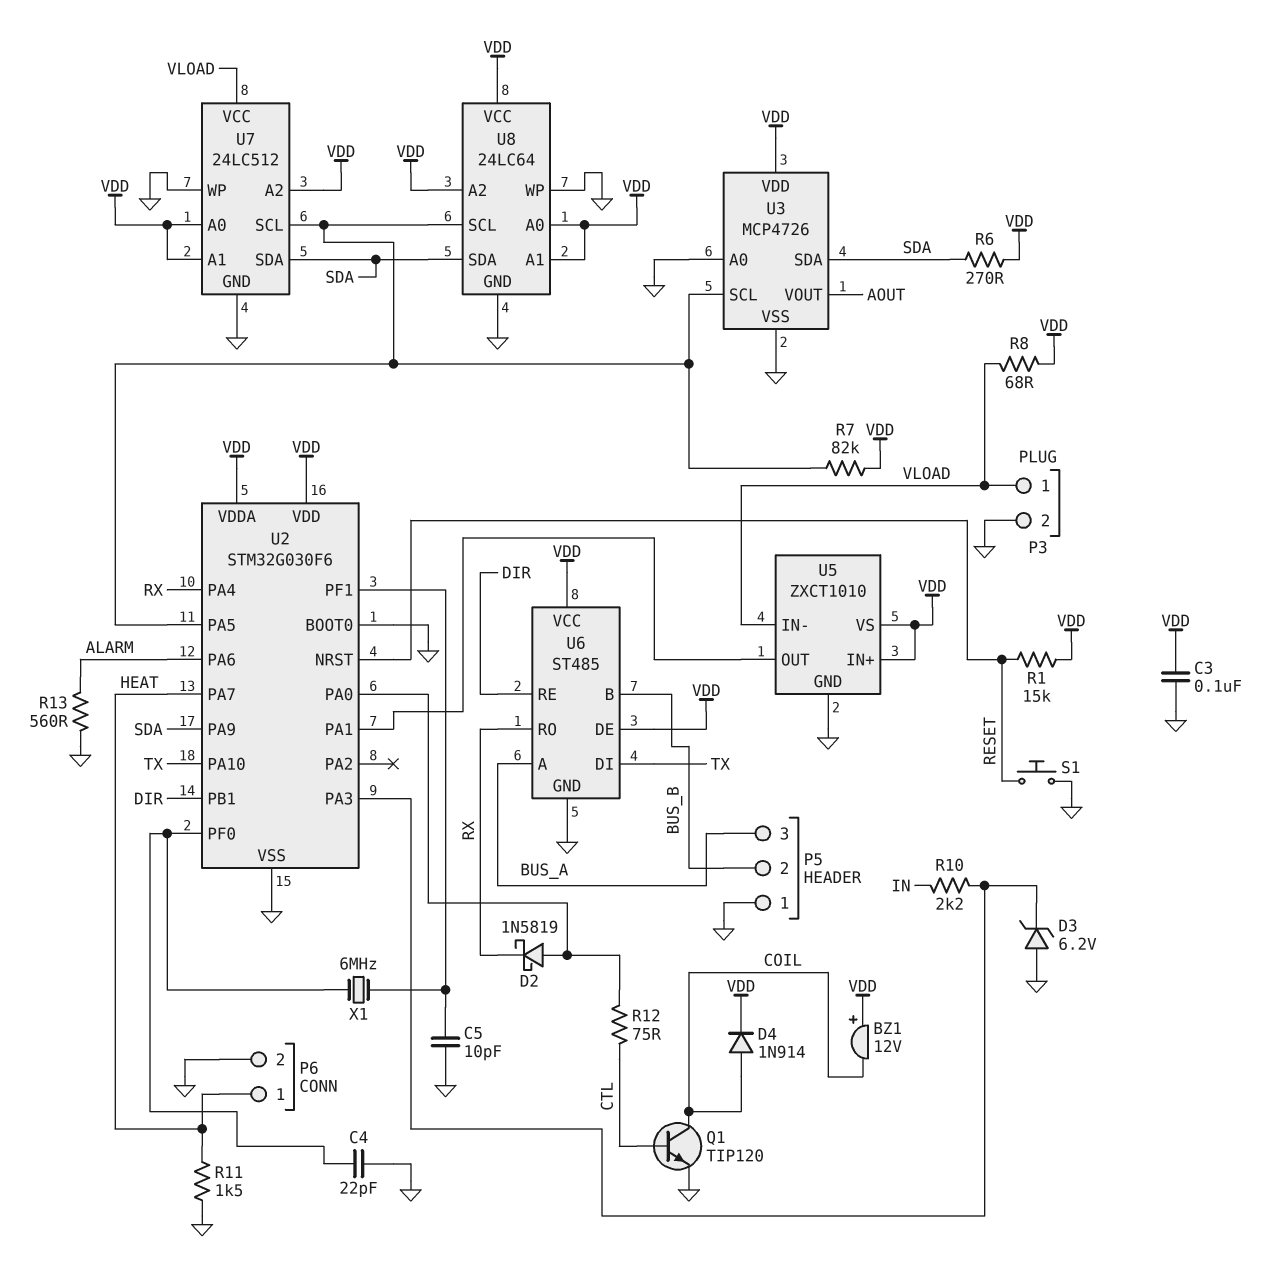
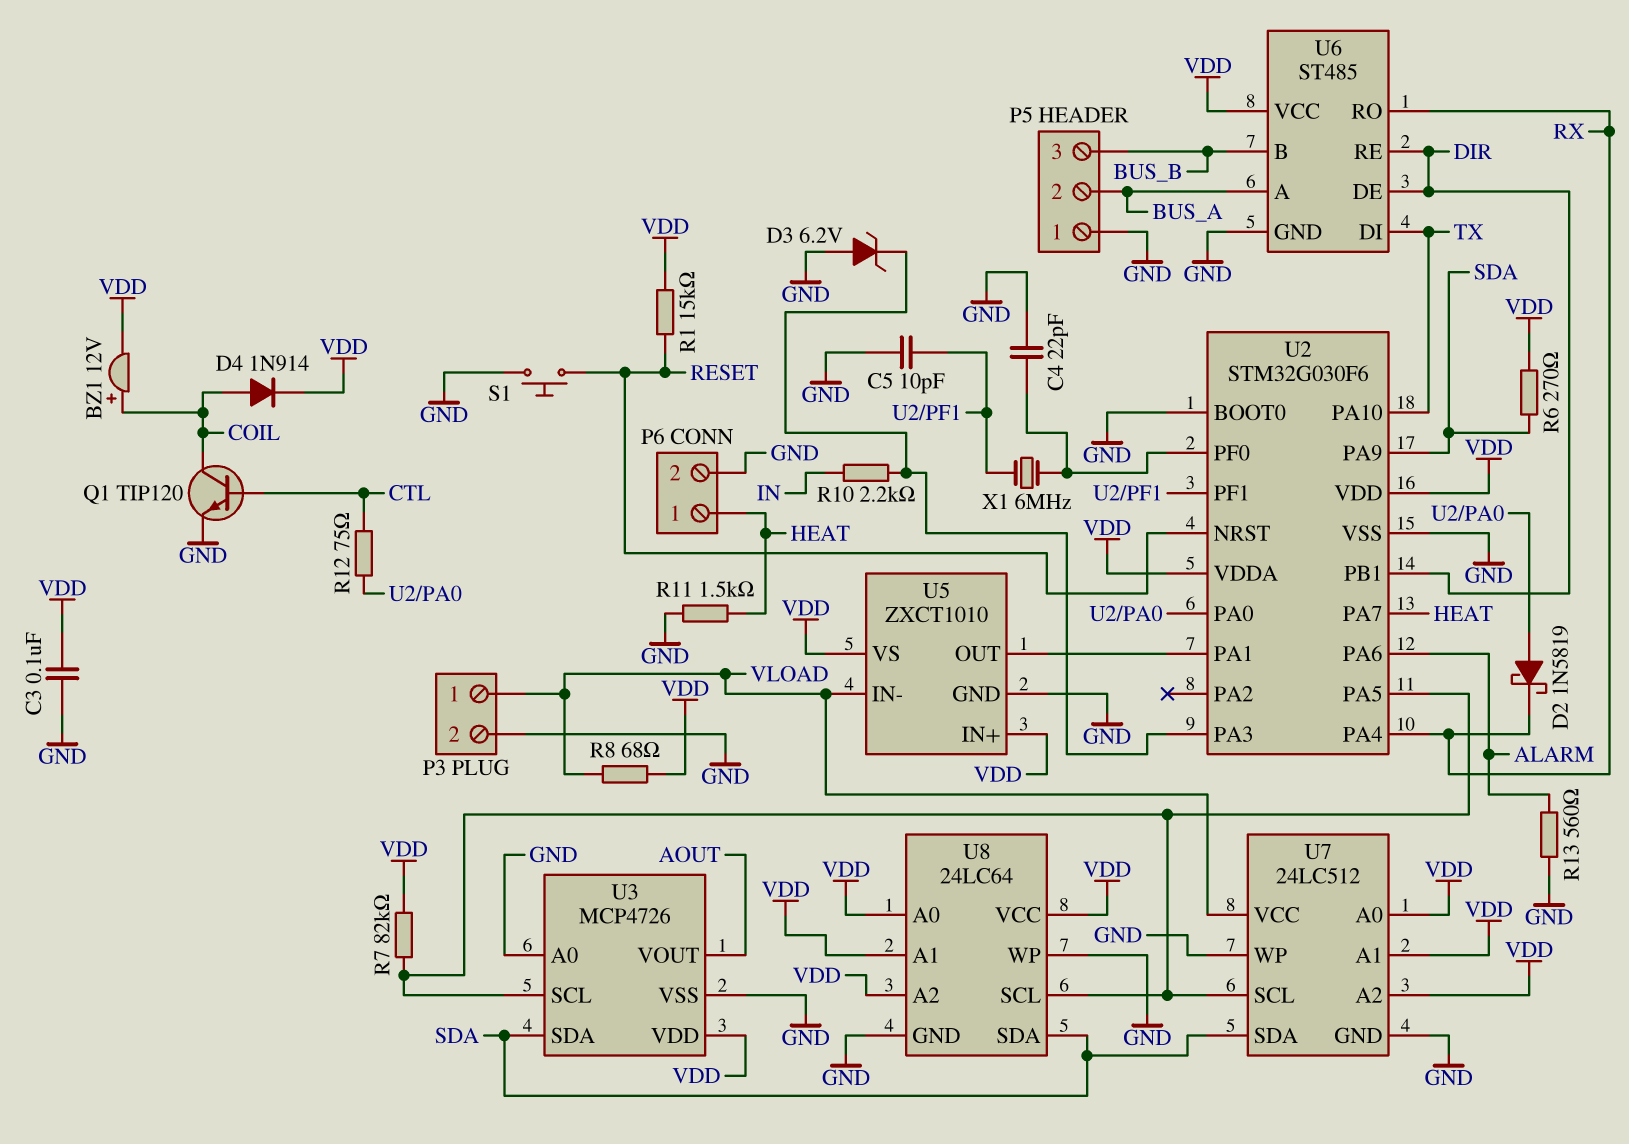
BZ1: buzzer 12V (plus VDD, minus COIL) -> buzzer 12V (plus COIL, minus VDD)
P5 pin 2: BUS_B -> BUS_A
P5 pin 3: BUS_A -> BUS_B
U6 pin DE: VDD -> DIR

